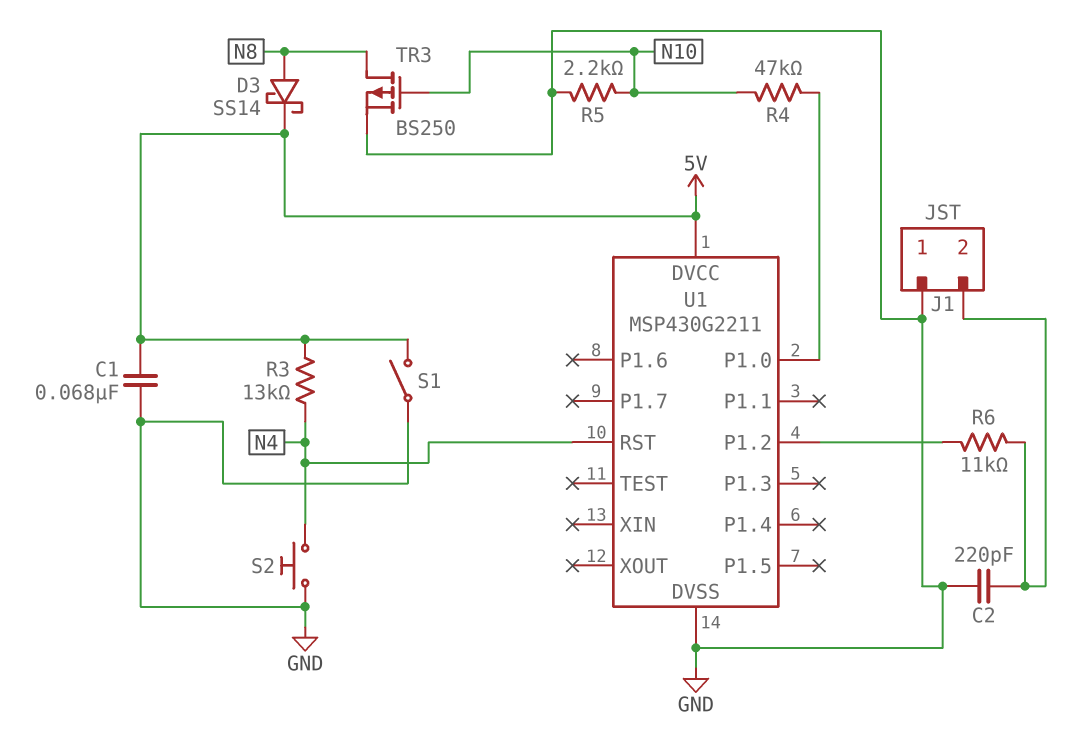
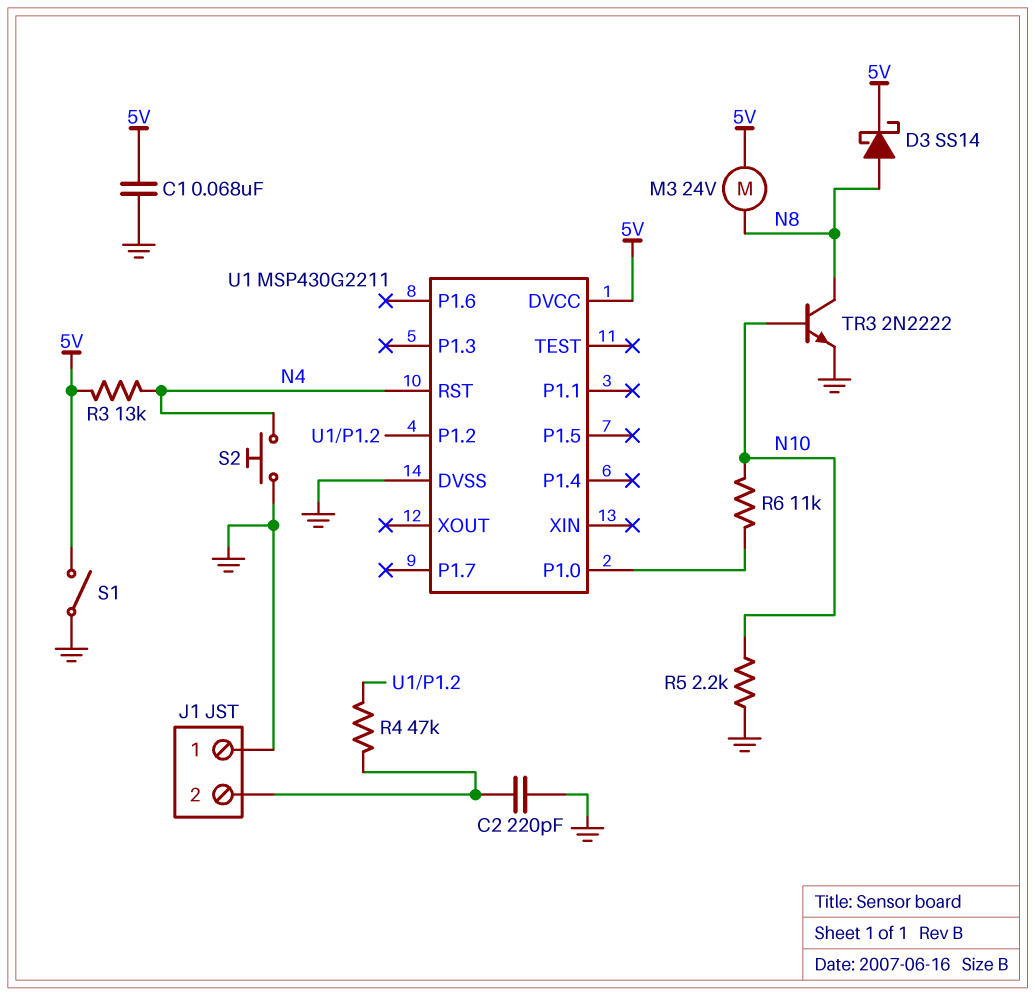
M3: none -> motor 24V (5V, N8)
R4: 47k (N10, U1/P1.0) -> 47k (J1/2, U1/P1.2)
R6: 11k (J1/2, U1/P1.2) -> 11k (N10, U1/P1.0)
TR3: PMOS BS250 (G N10, D N8, S GND) -> NPN 2N2222 (B N10, C N8, E GND)

